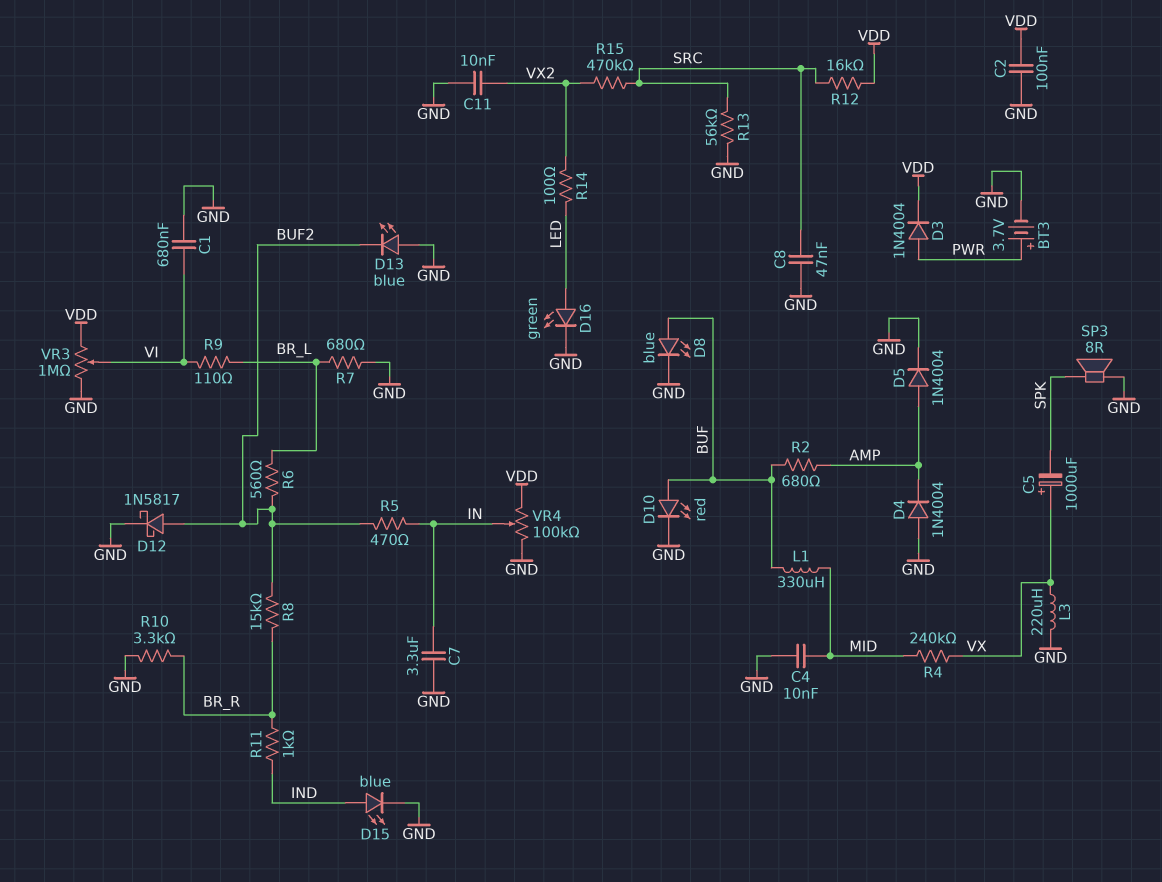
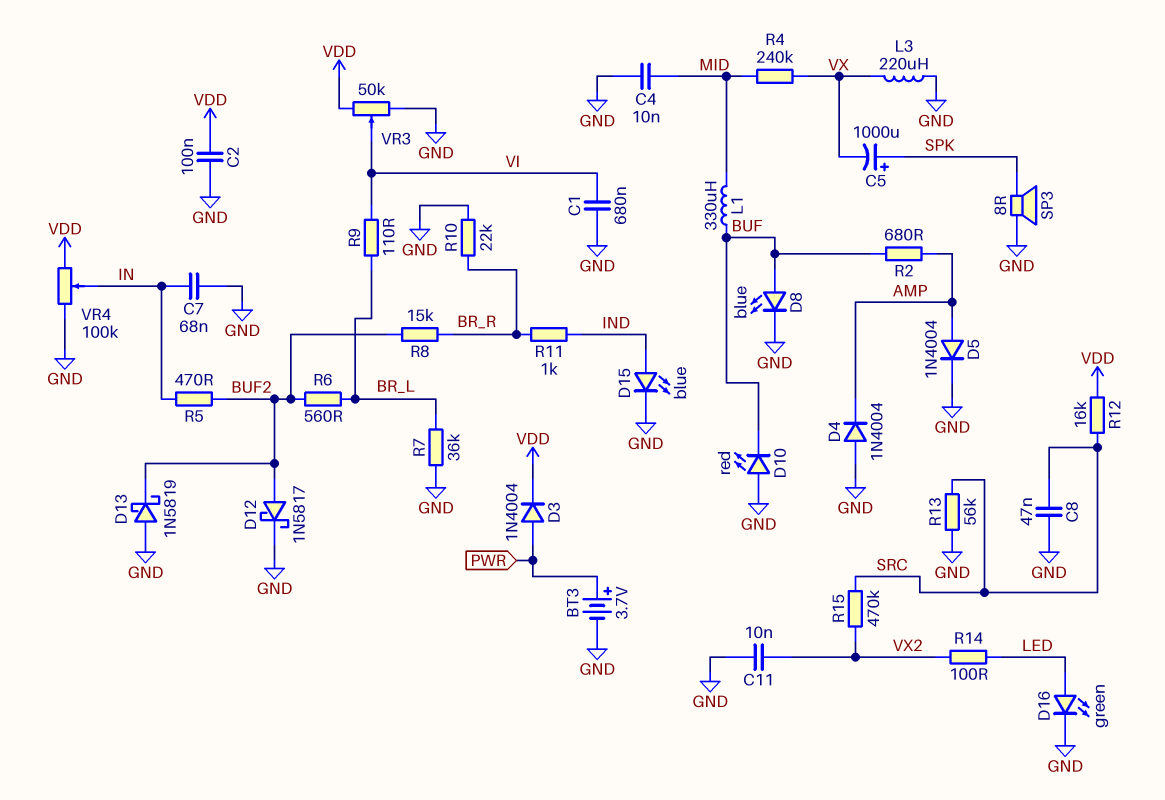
C5: 1000uF (plus VX, minus SPK) -> 1000uF (plus SPK, minus VX)
C7: 3.3uF (GND, IN) -> 68nF (GND, IN)
D10: LED red (A BUF, K GND) -> LED red (A GND, K BUF)
D13: LED blue (A GND, K BUF2) -> schottky 1N5819 (A GND, K BUF2)
R7: 680 (BR_L, GND) -> 36k (BR_L, GND)
R10: 3.3k (BR_R, GND) -> 22k (BR_R, GND)
VR3: 1M (GND, VDD, wiper VI) -> 50k (GND, VDD, wiper VI)

